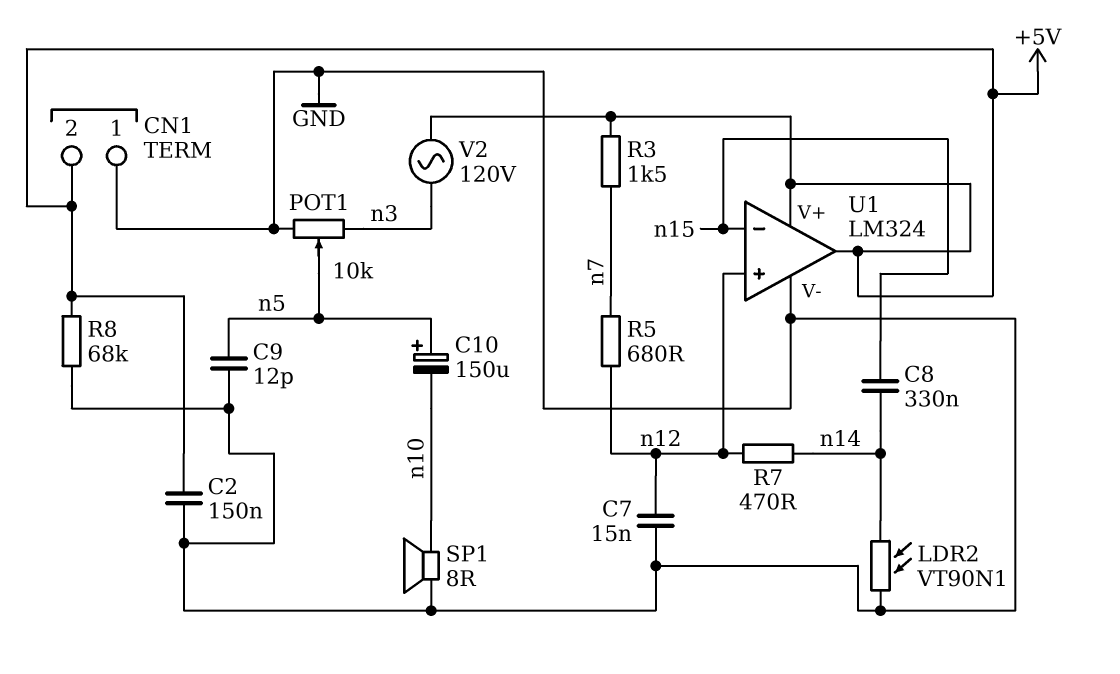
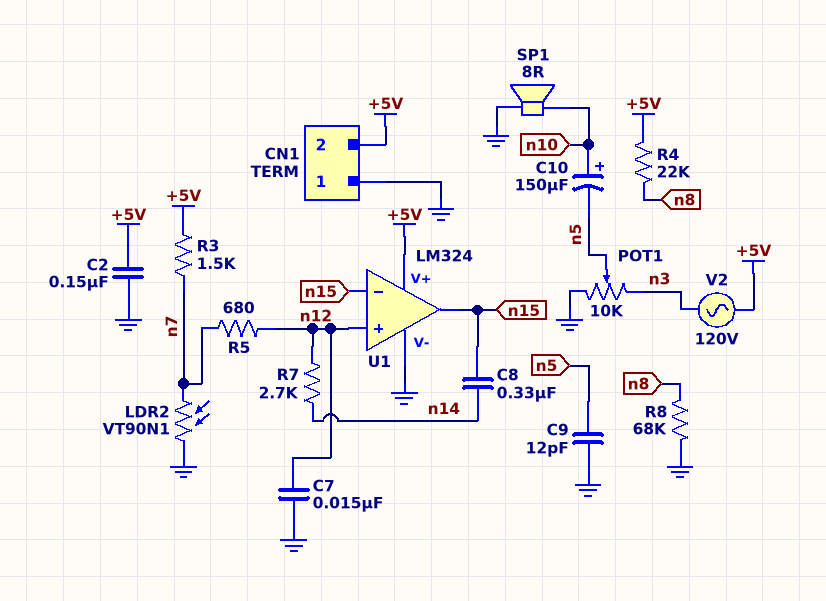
C10: 150uF (plus n5, minus n10) -> 150uF (plus n10, minus n5)
LDR2: VT90N1 (GND, n14) -> VT90N1 (GND, n7)
R4: none -> 22k (+5V, n8)
R7: 470 (n12, n14) -> 2.7k (n12, n14)
R8: 68k (+5V, GND) -> 68k (GND, n8)
U1 pin out: +5V -> n15

